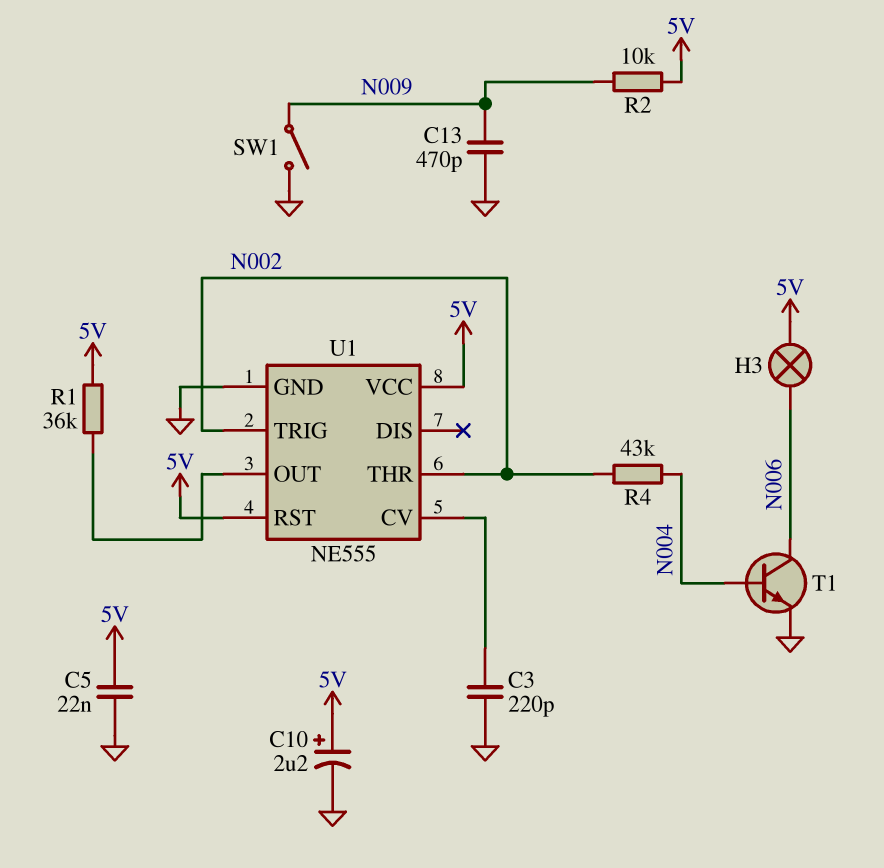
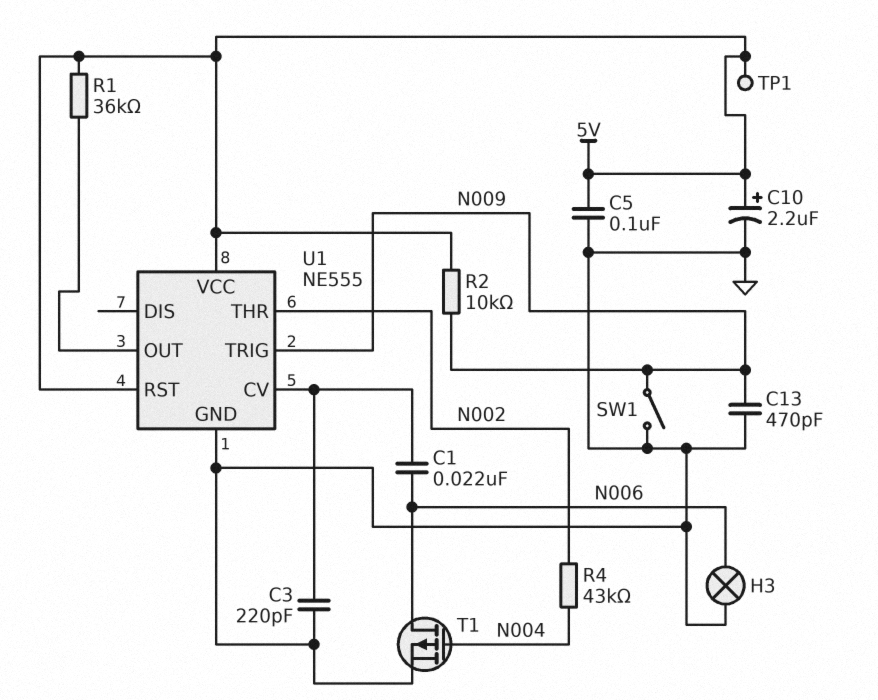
C1: none -> 22nF (N006, U1/CV)
C5: 22nF (5V, GND) -> 100nF (5V, GND)
H3: lamp (5V, N006) -> lamp (GND, N006)
T1: NPN (B N004, C N006, E GND) -> PMOS (G N004, D N006, S GND)
TP1: none -> test point (5V)
U1 pin TRIG: N002 -> N009

